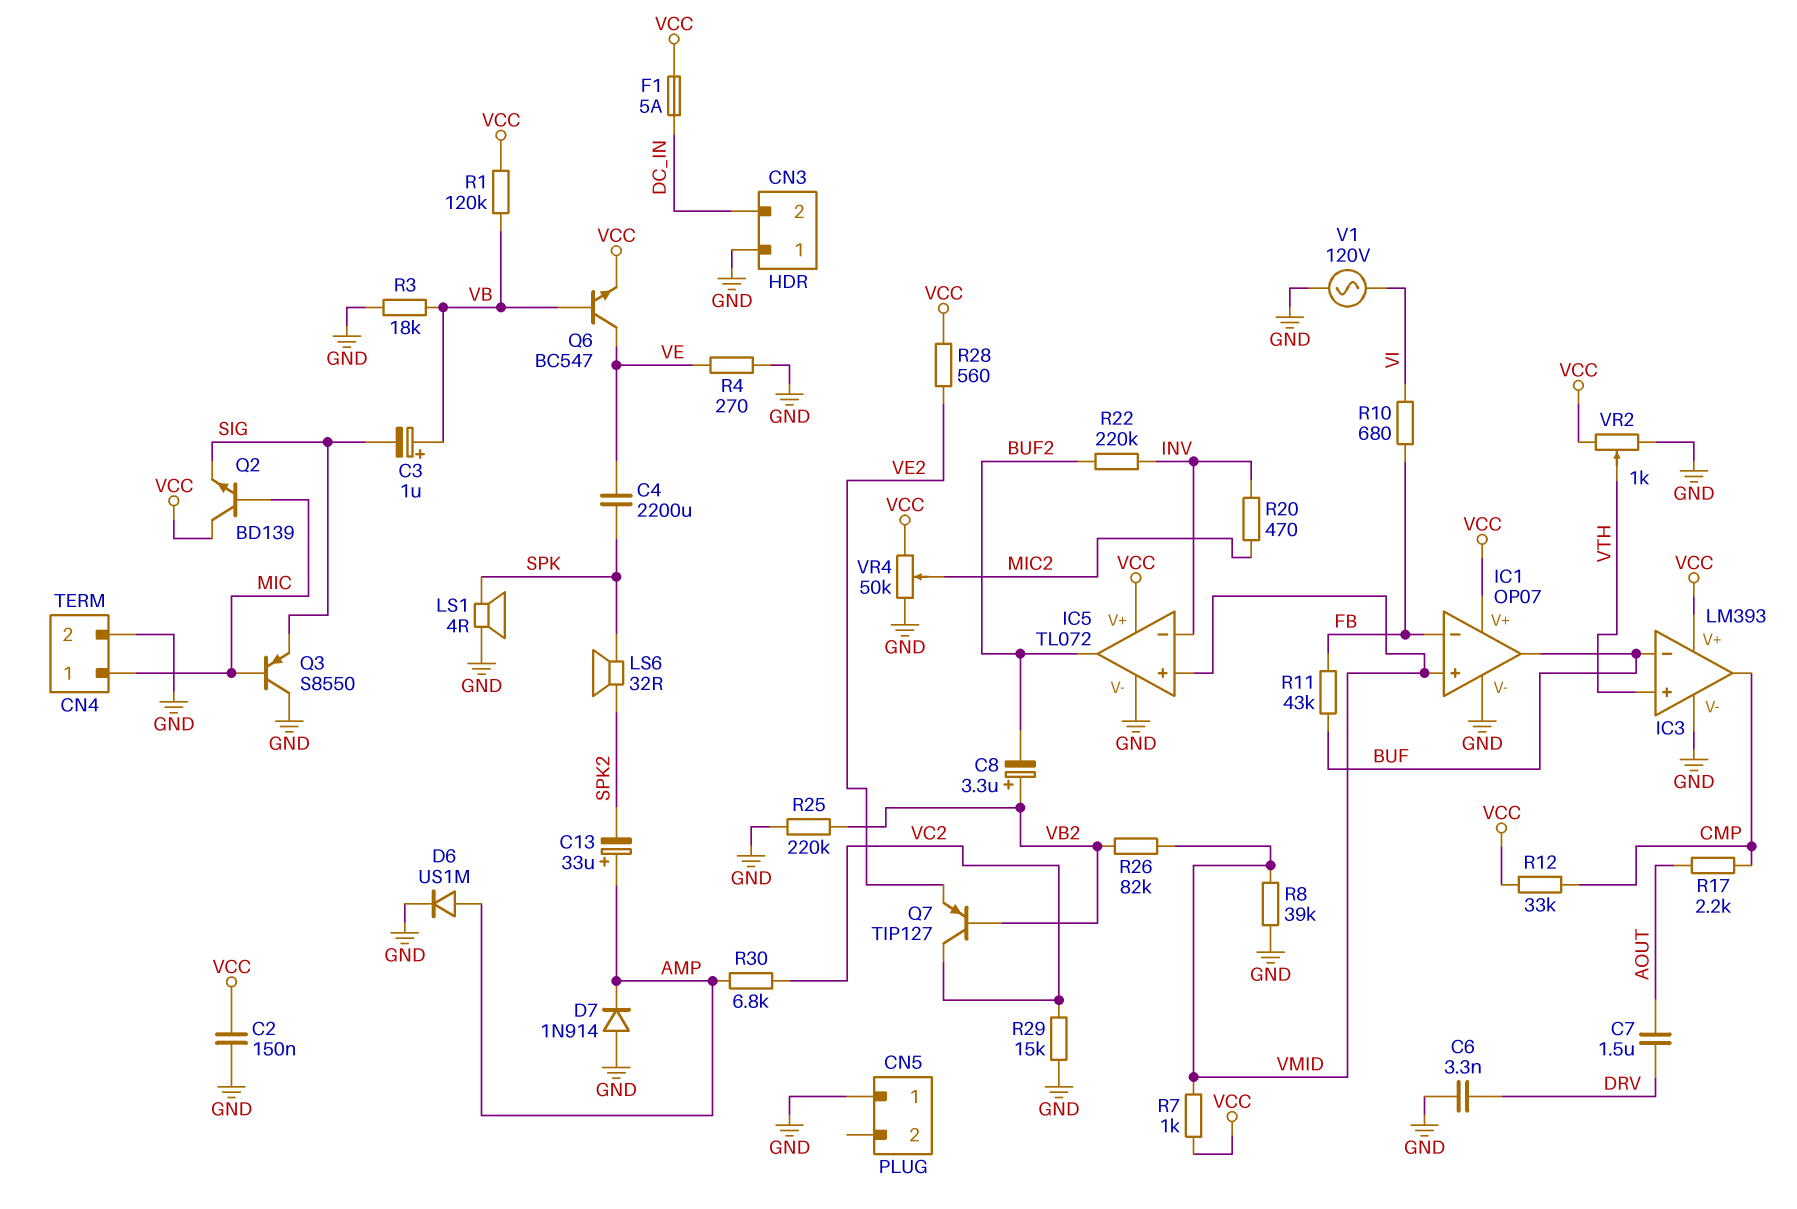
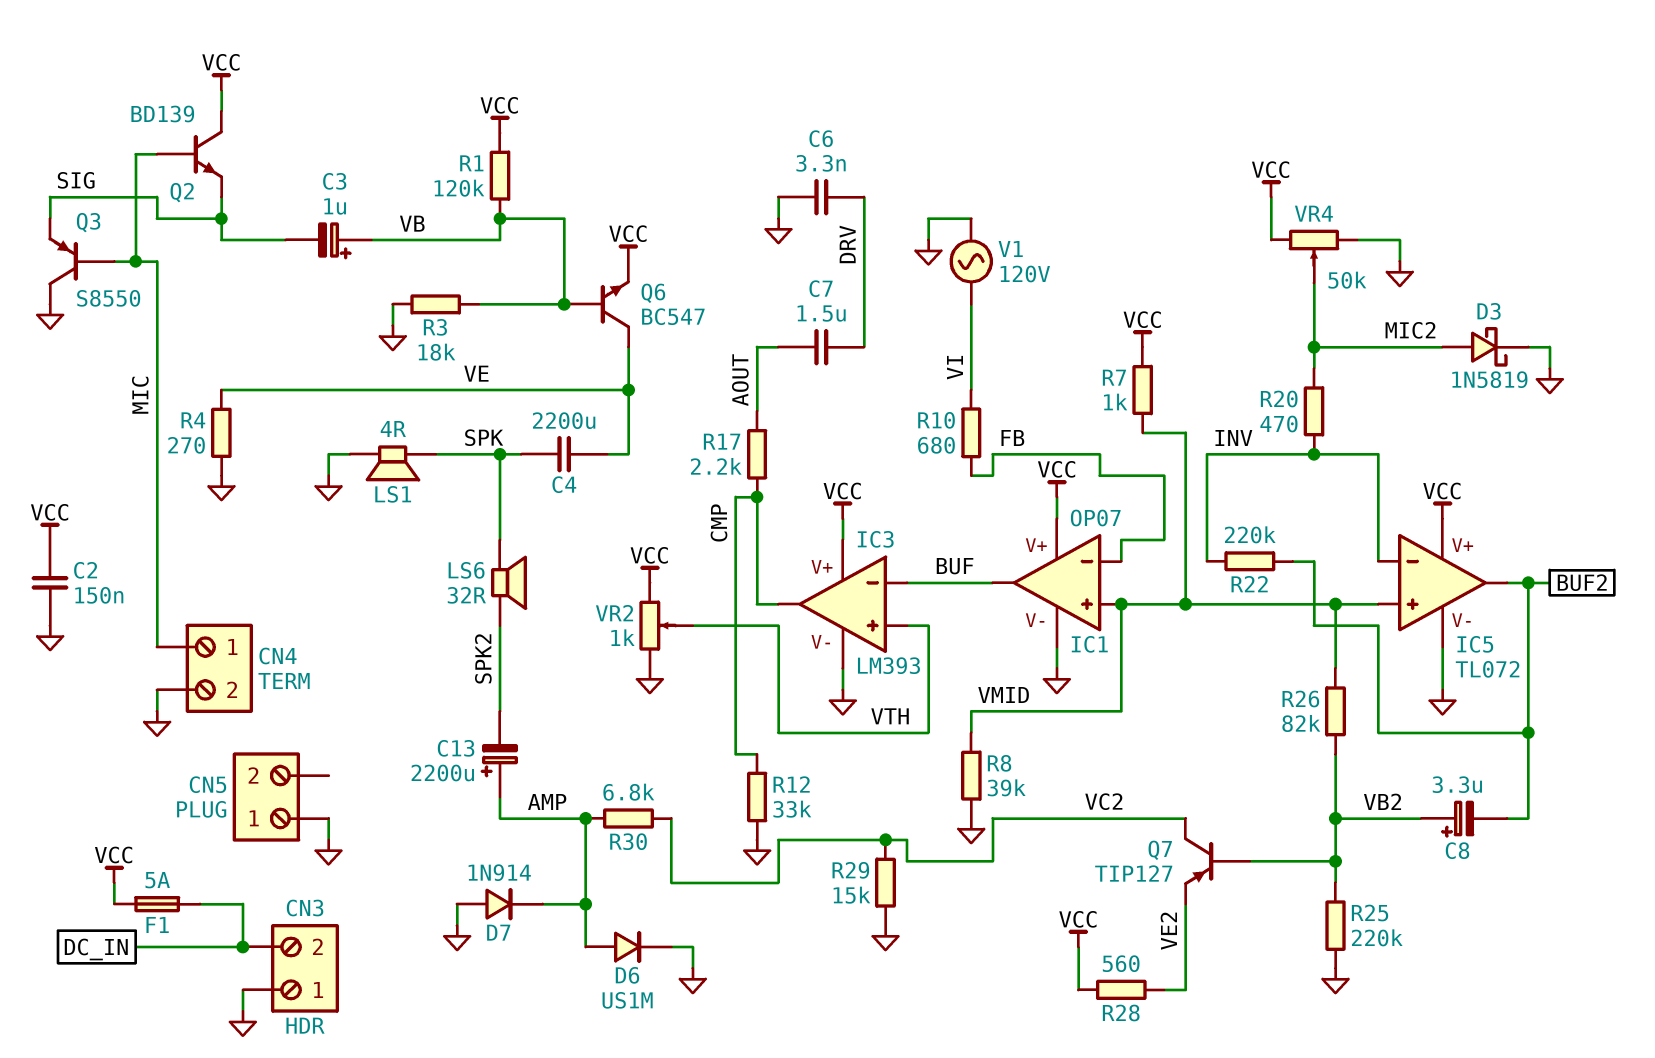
C13: 33uF (plus AMP, minus SPK2) -> 2200uF (plus AMP, minus SPK2)
D3: none -> schottky 1N5819 (A MIC2, K GND)
R11: 43k (BUF, FB) -> none
R12: 33k (CMP, VCC) -> 33k (CMP, GND)

